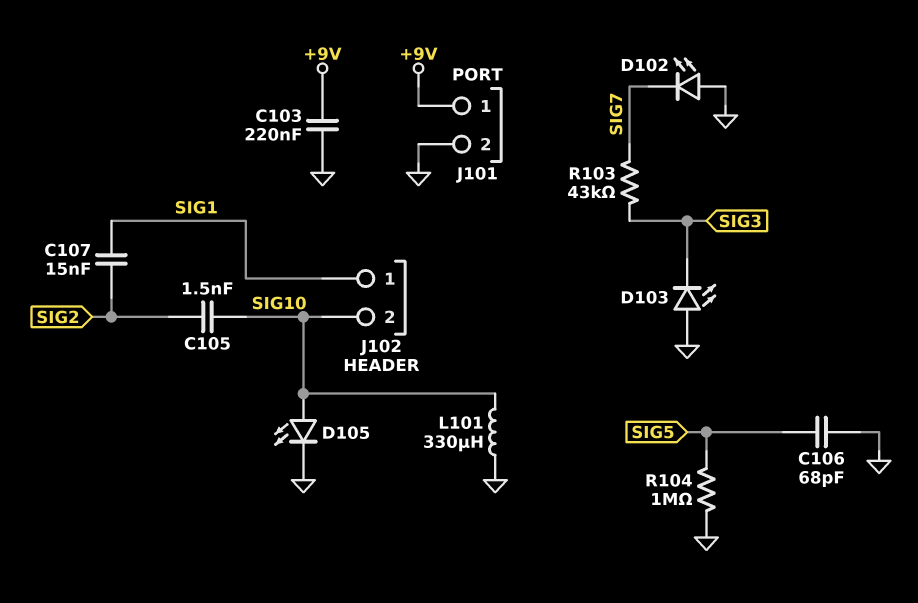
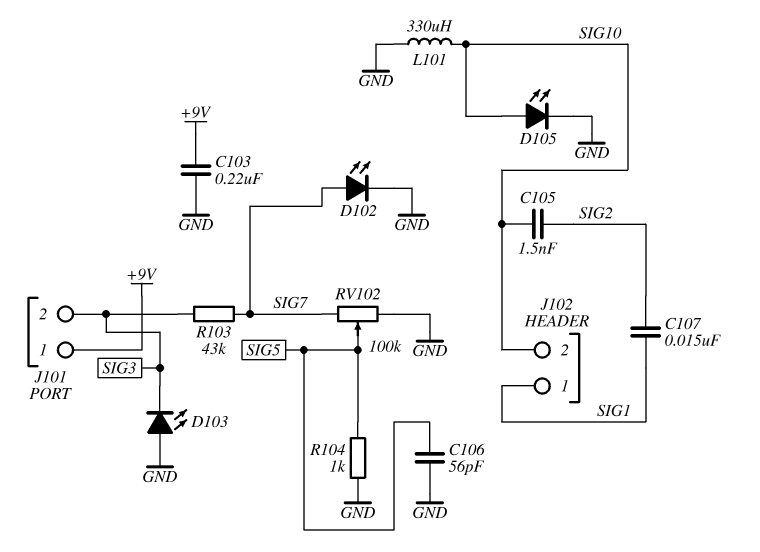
C106: 68pF (GND, SIG5) -> 56pF (GND, SIG5)
D102: LED (A GND, K SIG7) -> LED (A SIG7, K GND)
J101 pin 2: GND -> SIG3
R104: 1M (GND, SIG5) -> 1k (GND, SIG5)
RV102: none -> 100k (GND, SIG7, wiper SIG5)

